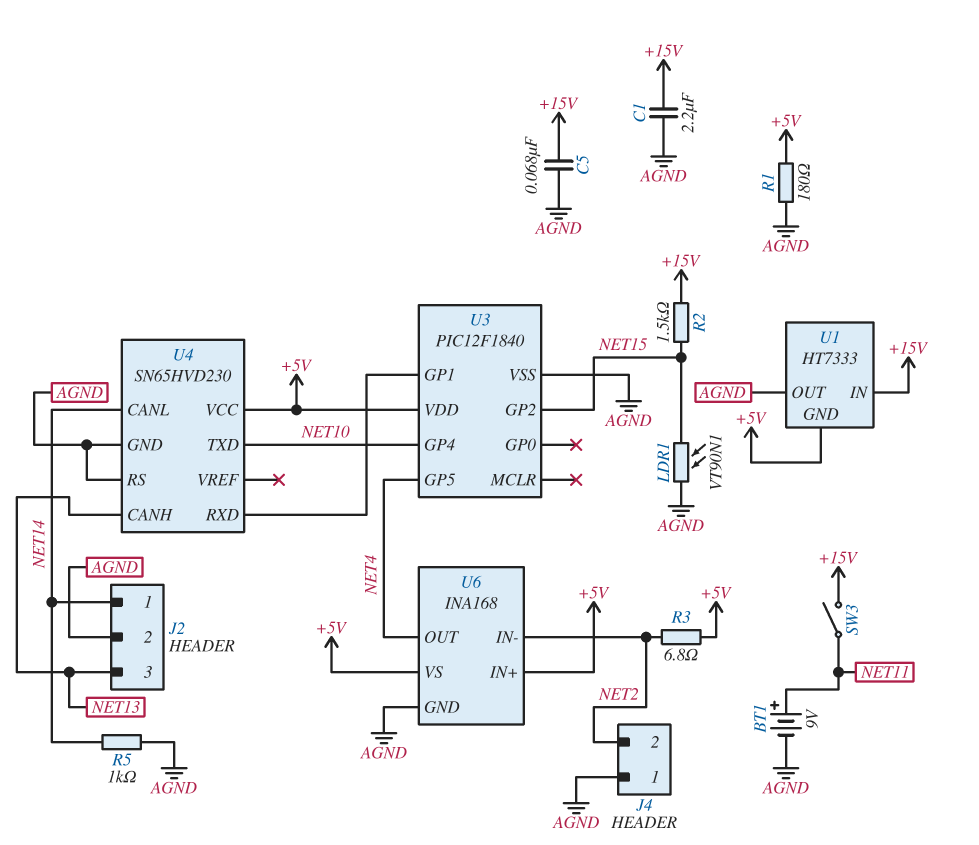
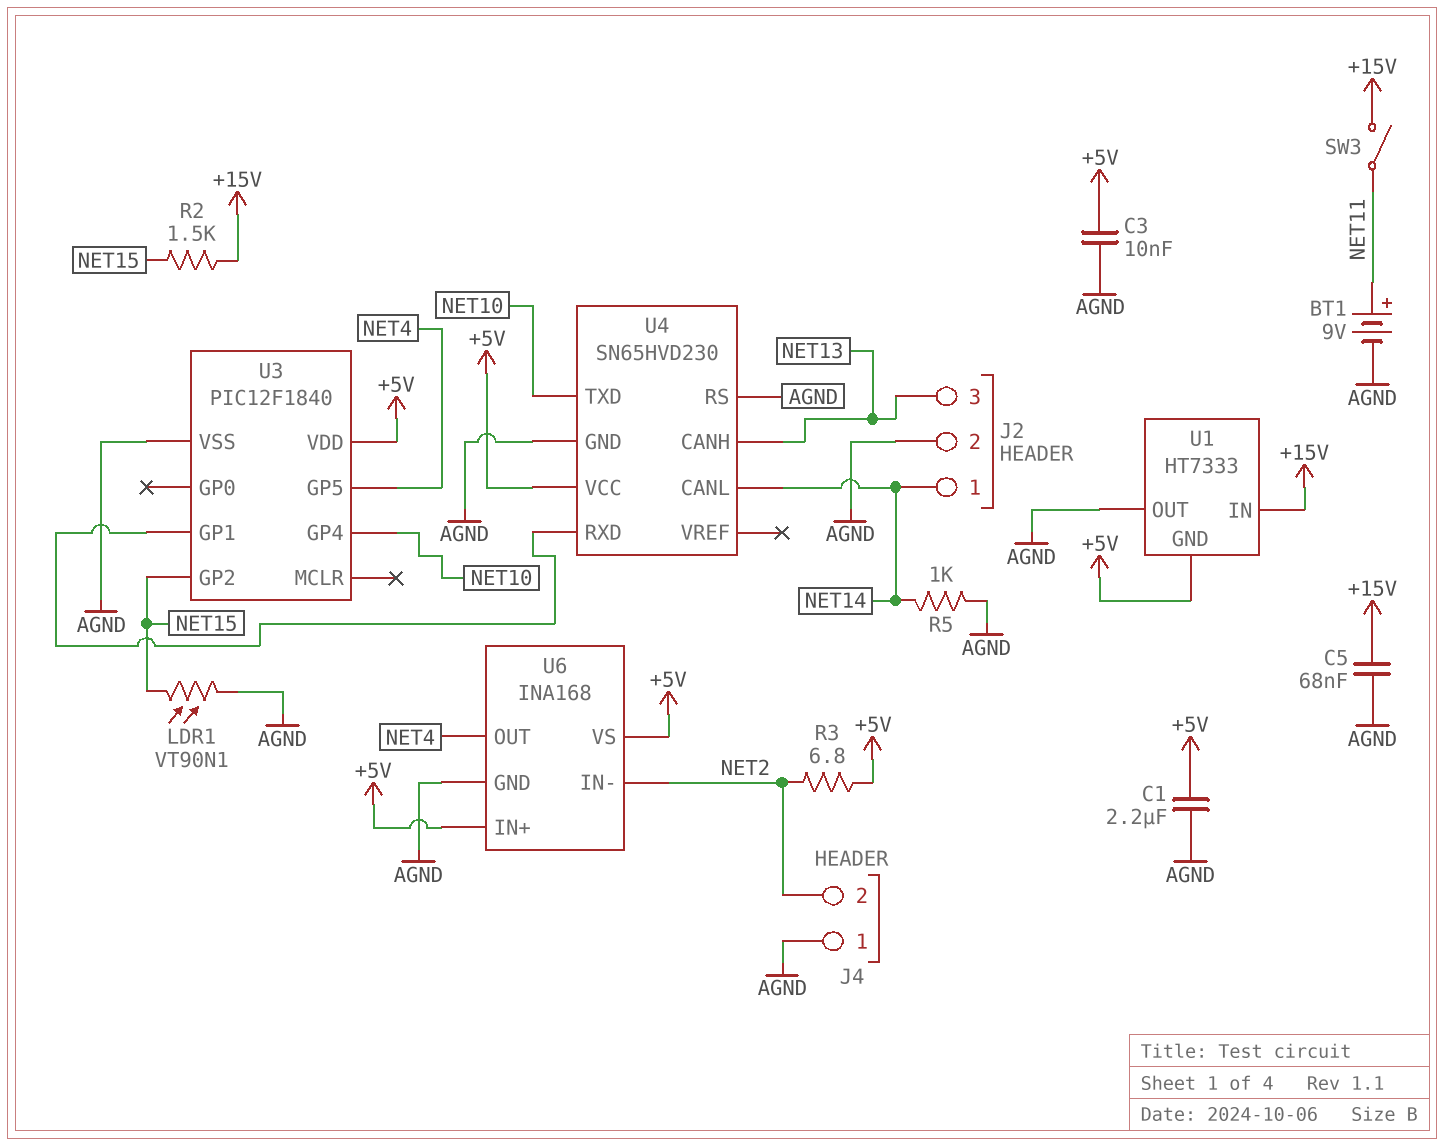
C1: 2.2uF (+15V, AGND) -> 2.2uF (+5V, AGND)
C3: none -> 10nF (+5V, AGND)
R1: 180 (+5V, AGND) -> none

